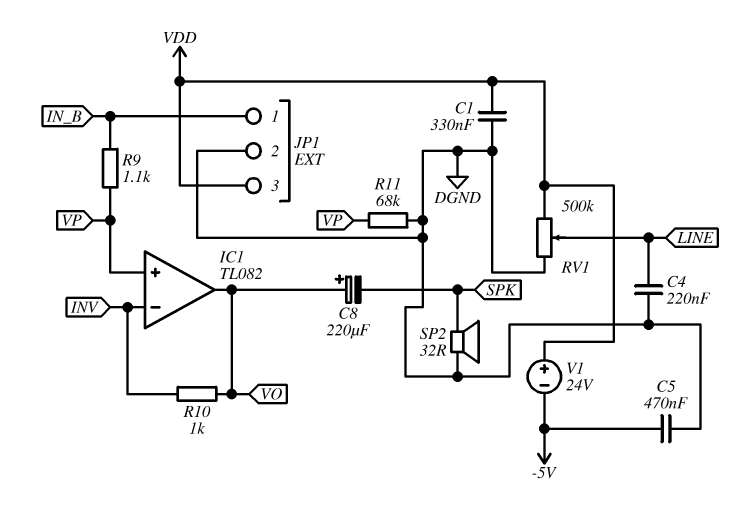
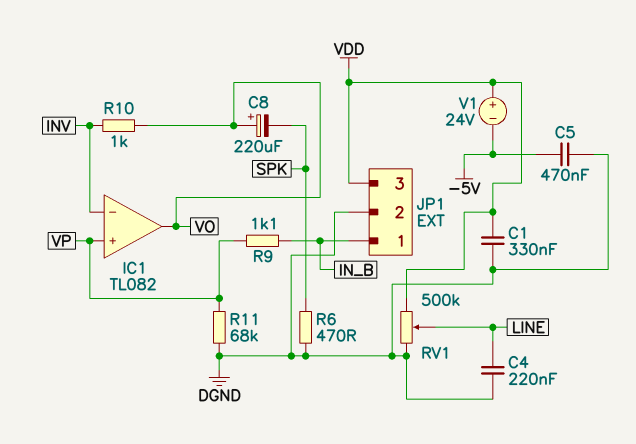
R6: none -> 470 (DGND, SPK)
SP2: speaker 32R (DGND, SPK) -> none

